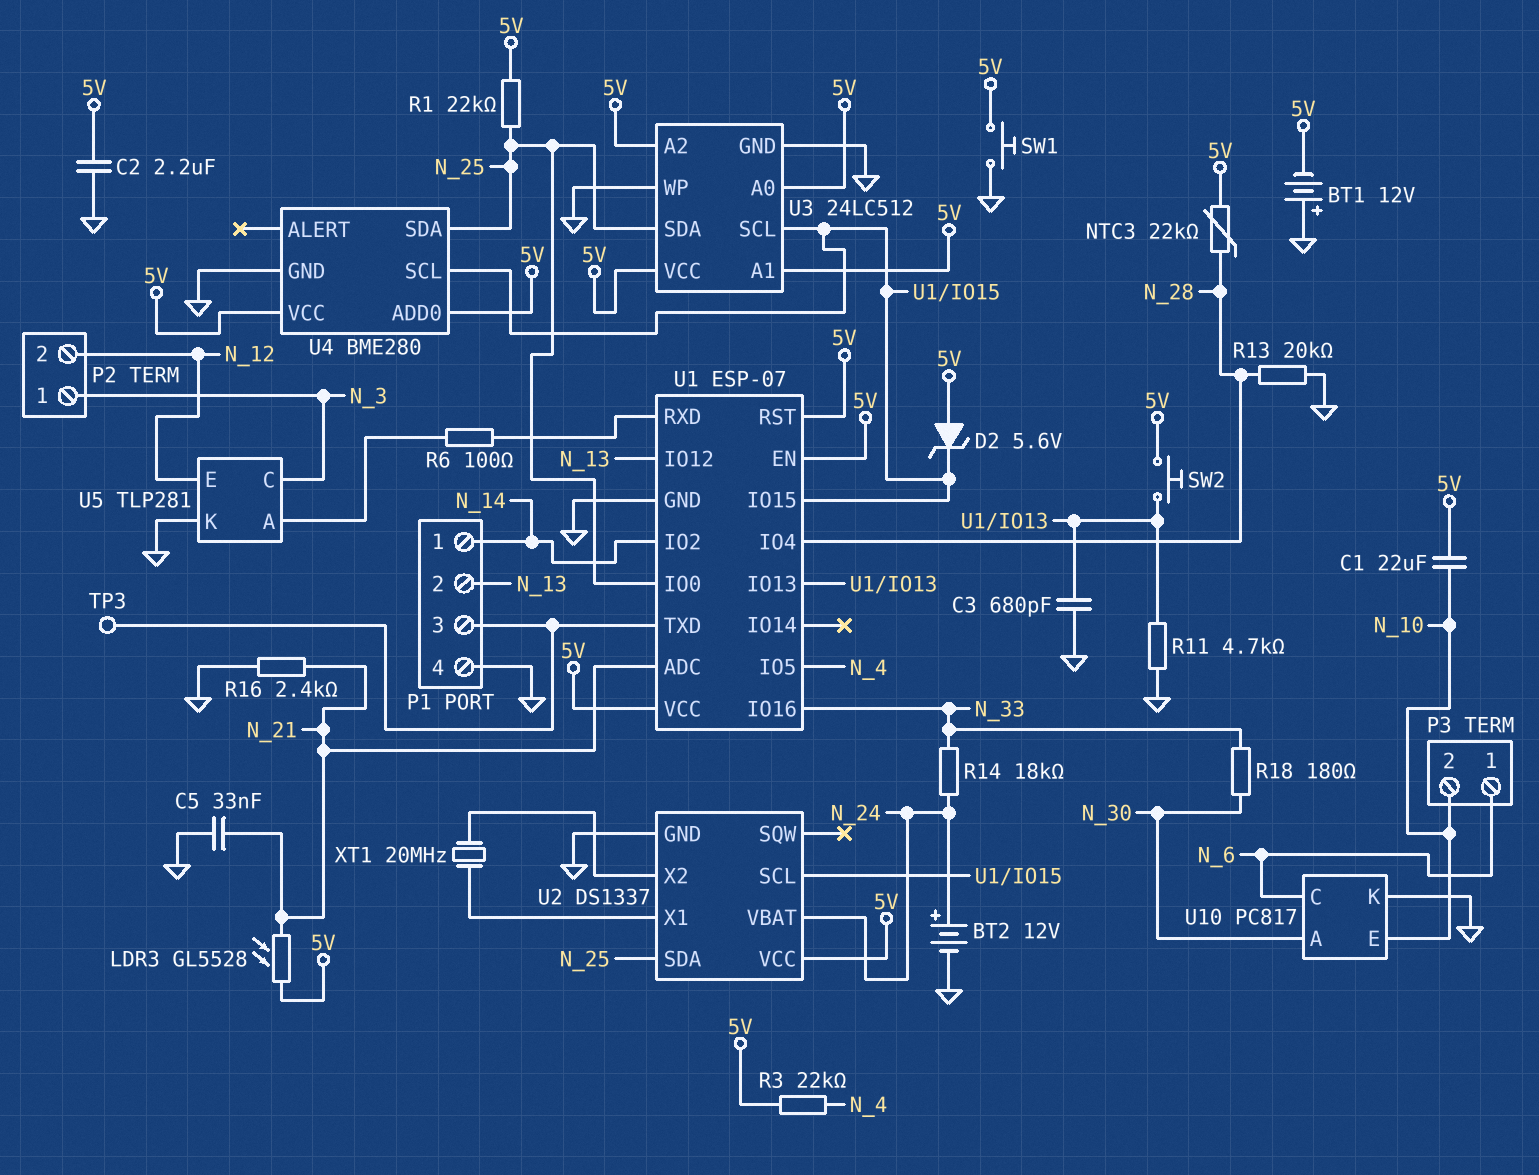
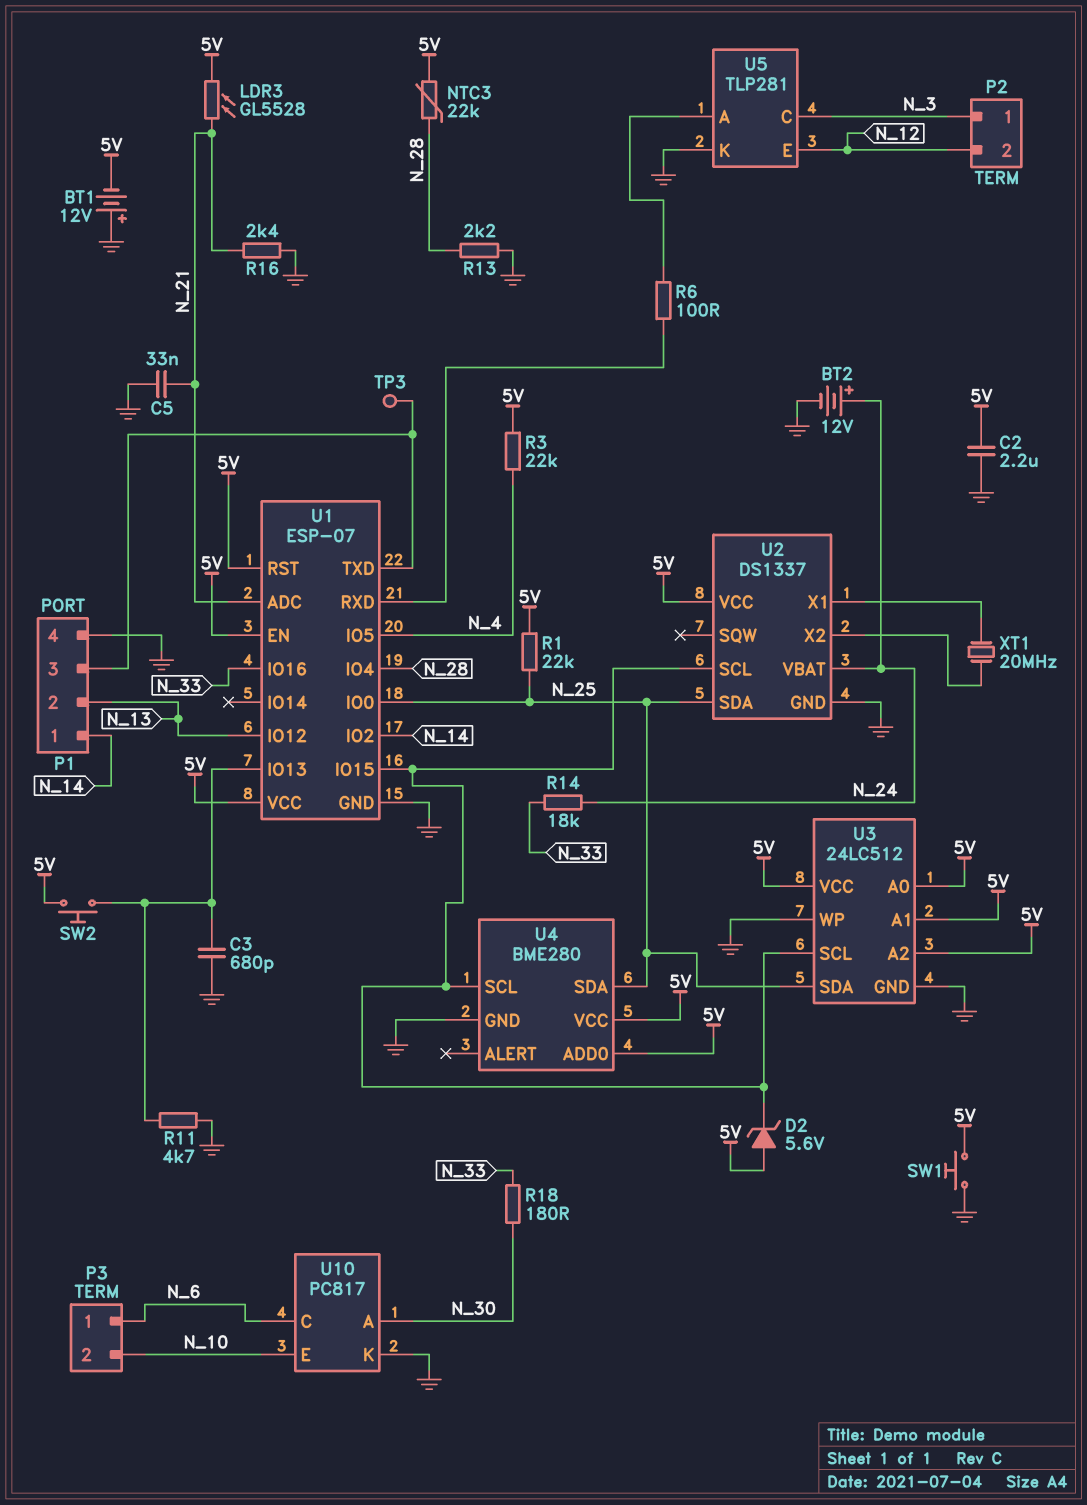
C1: 22uF (5V, N_10) -> none
R13: 20k (GND, N_28) -> 2.2k (GND, N_28)

